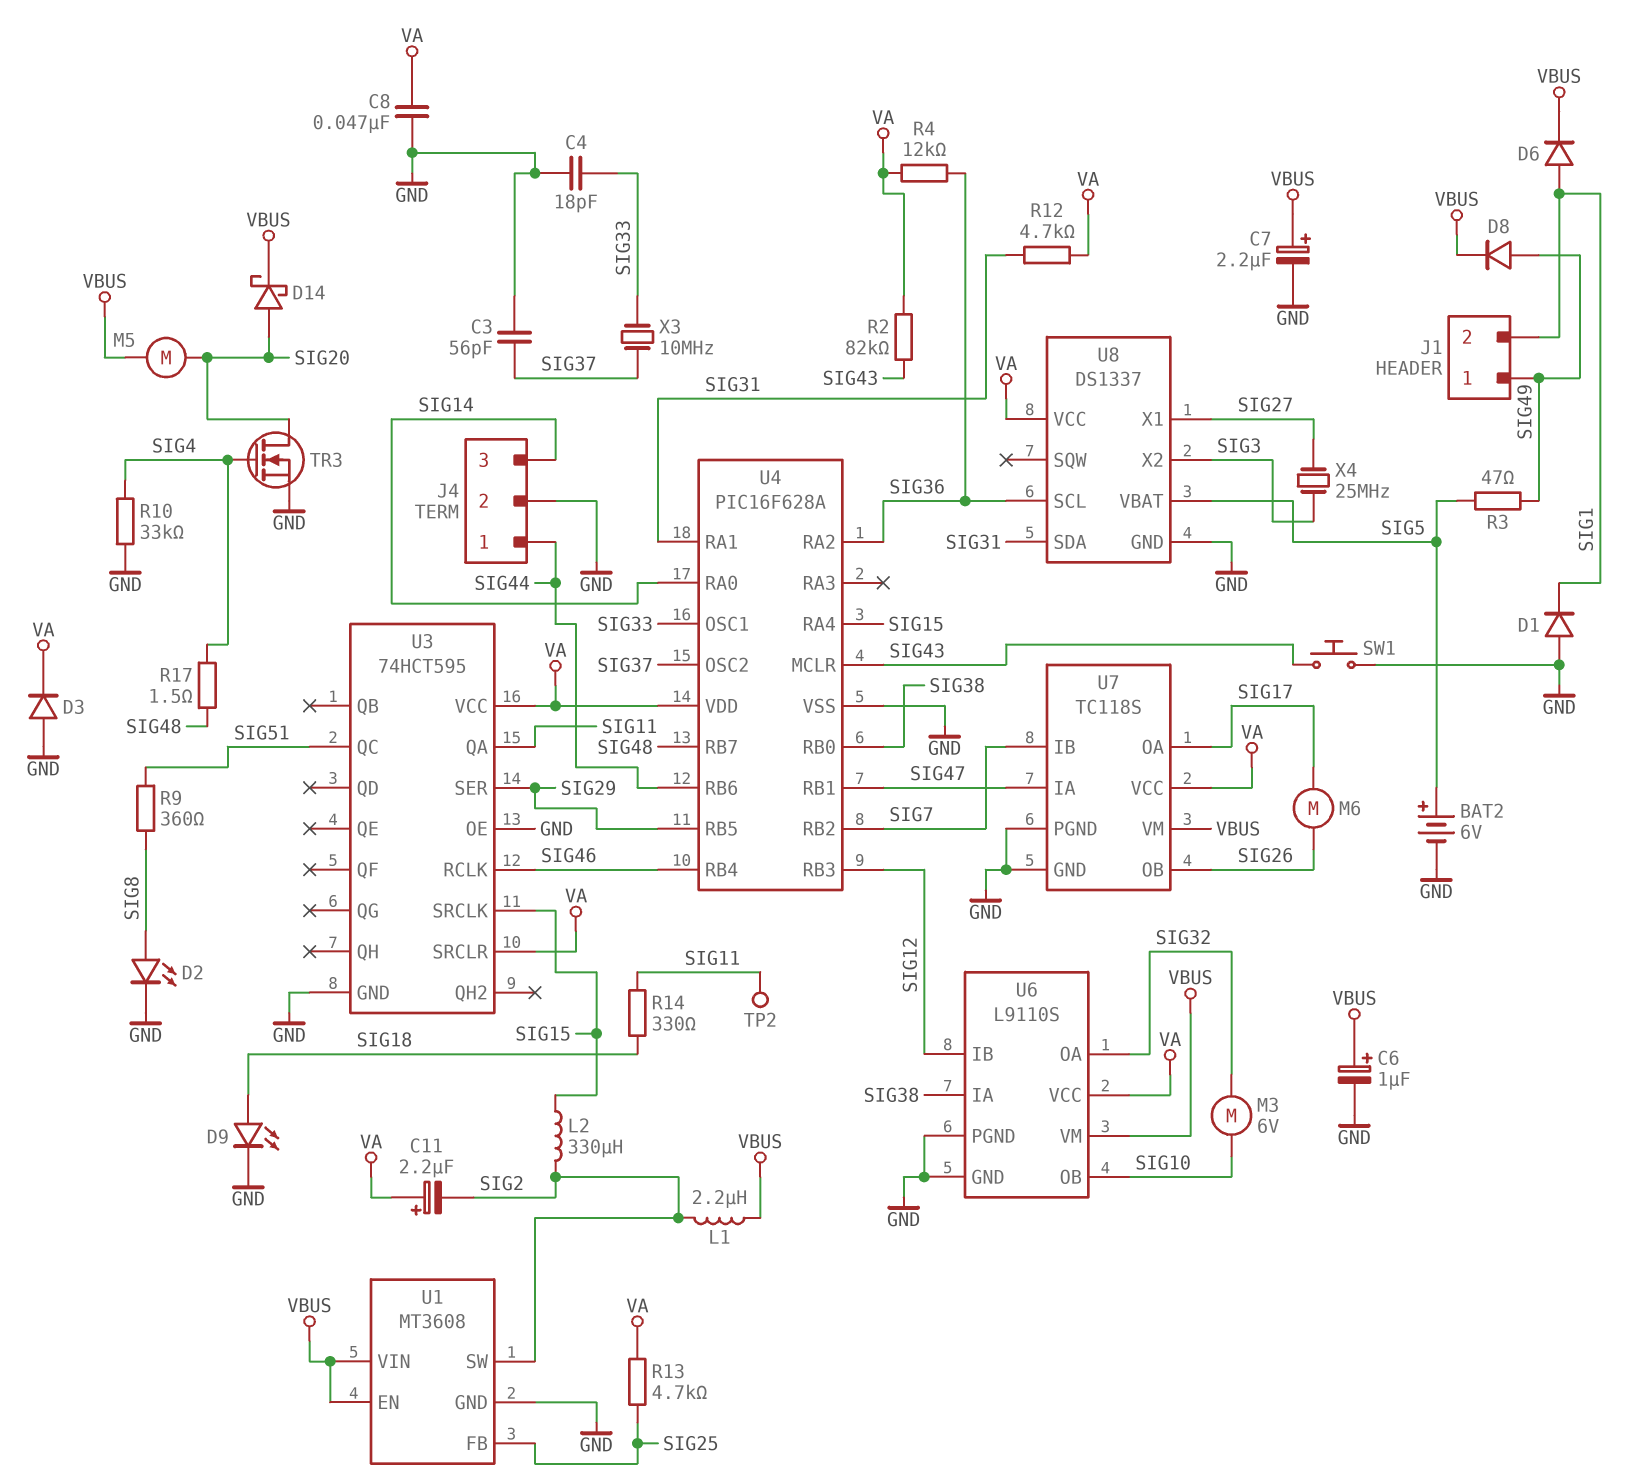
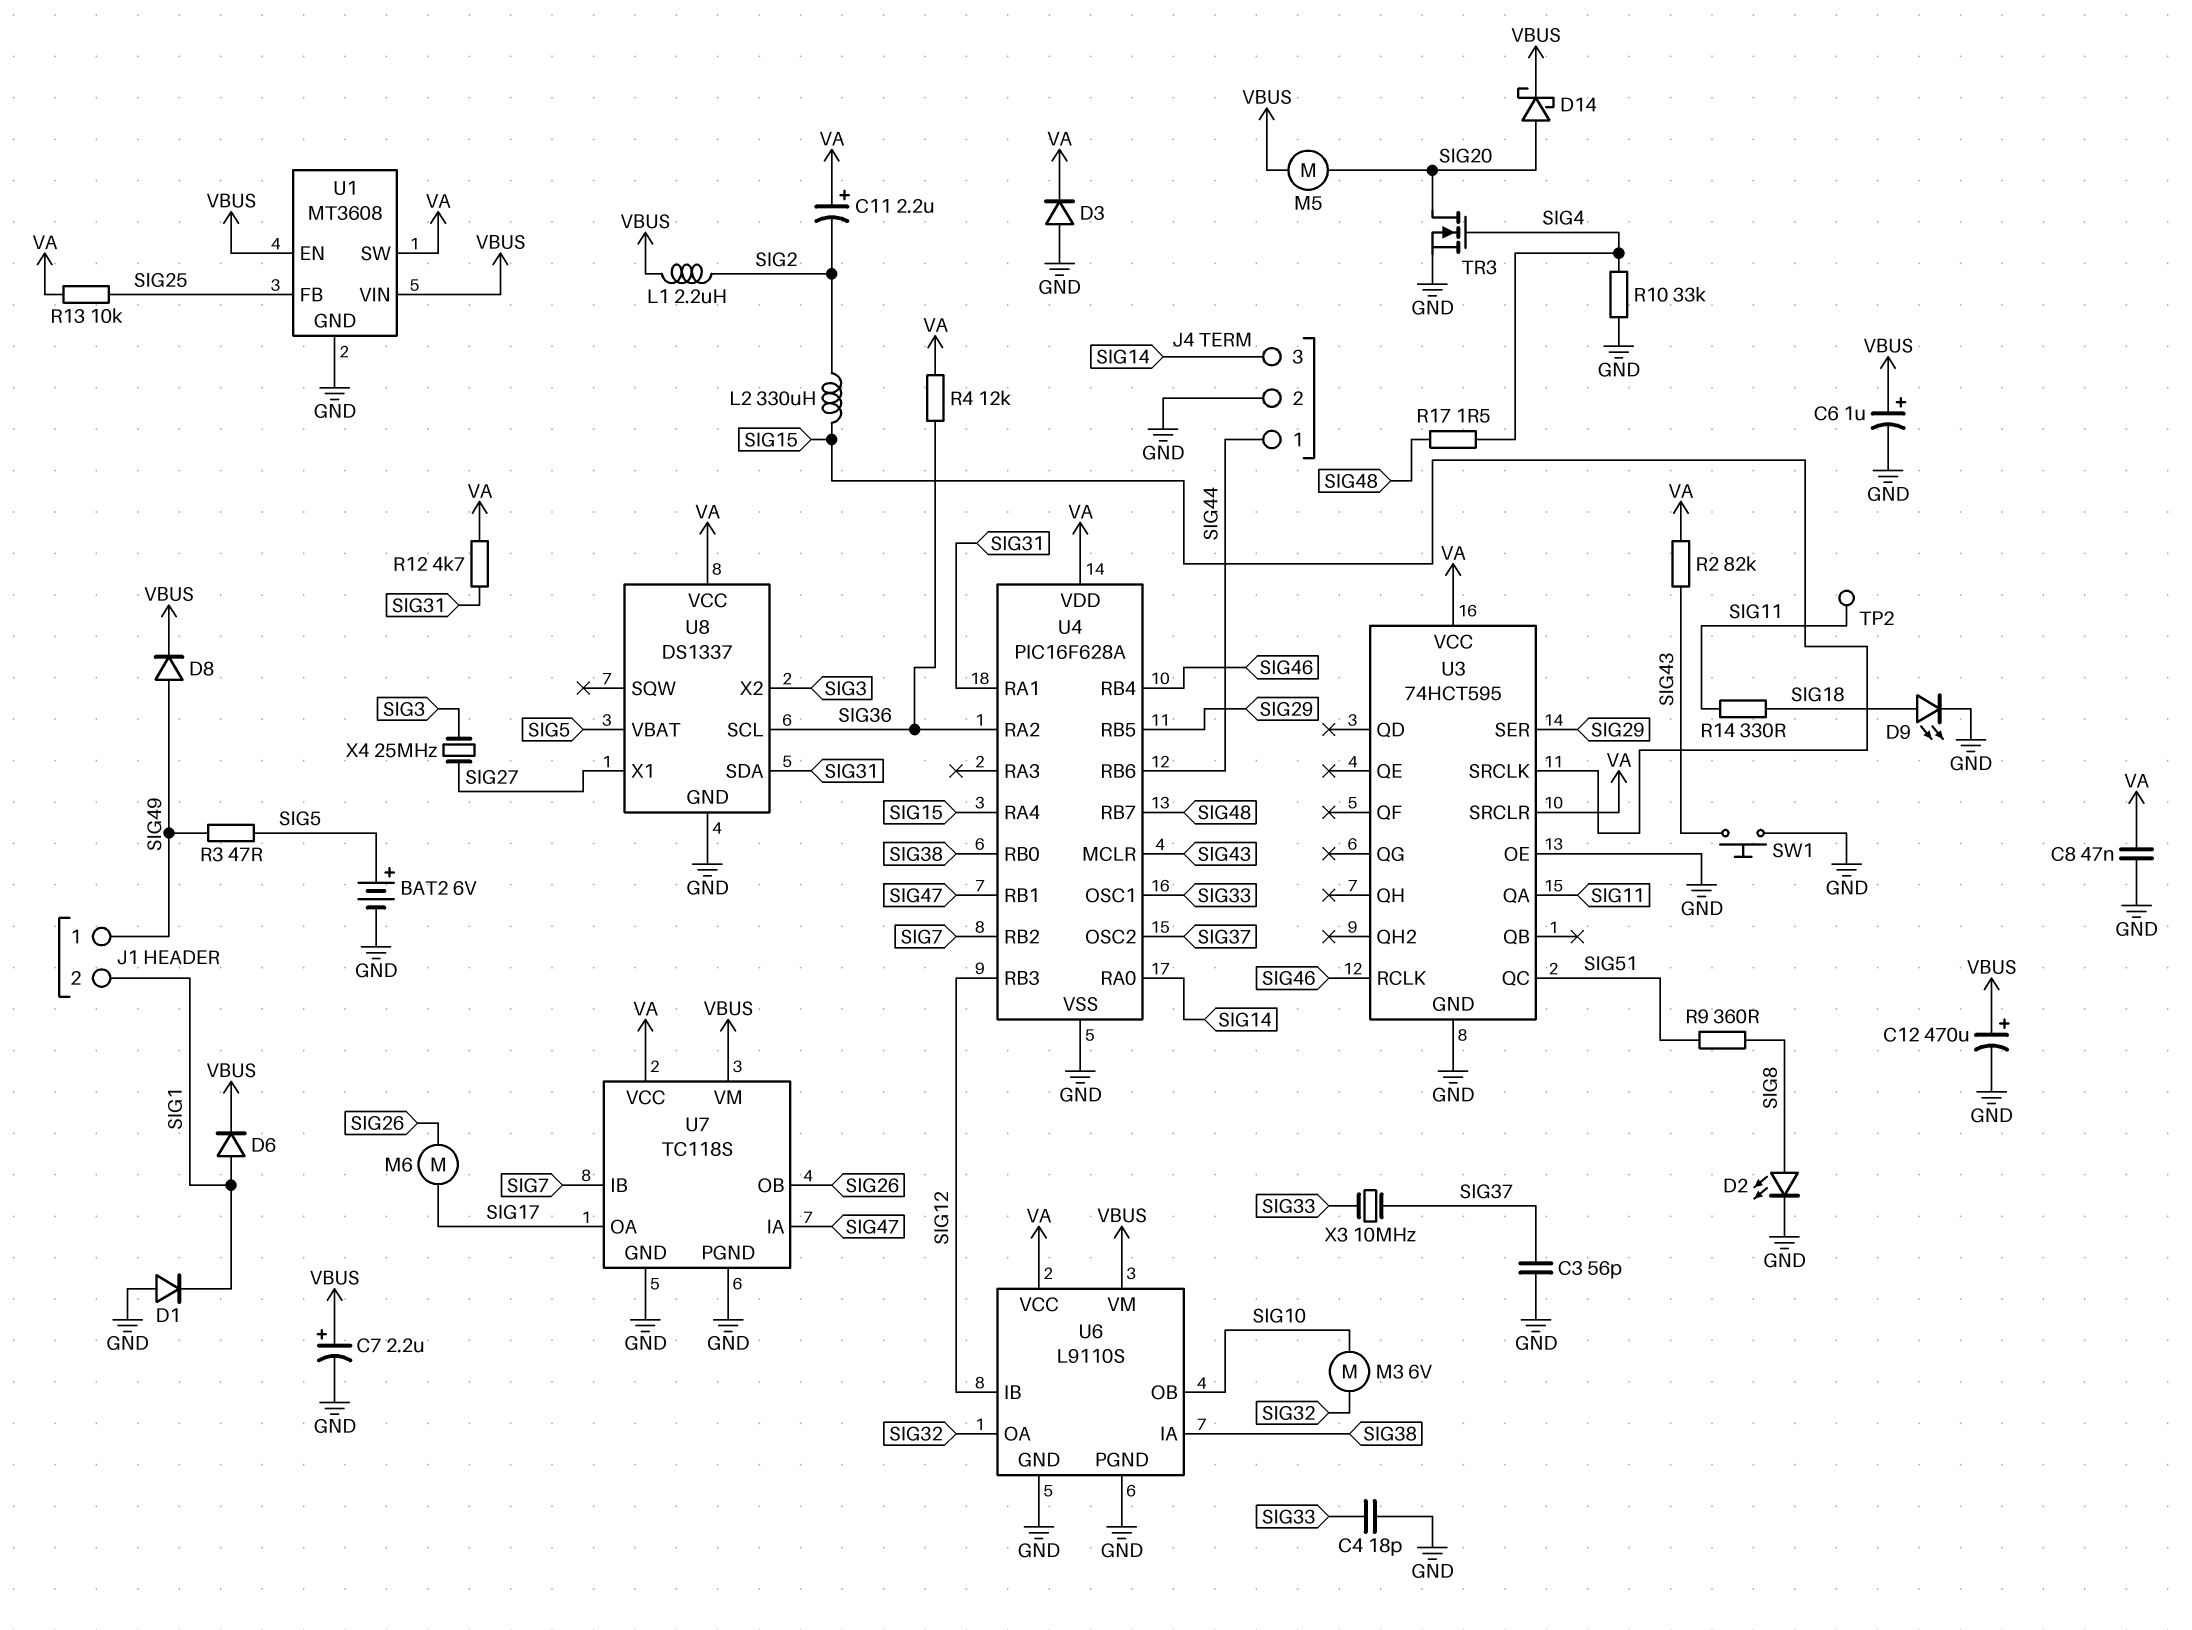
C12: none -> 470uF (plus VBUS, minus GND)
R13: 4.7k (SIG25, VA) -> 10k (SIG25, VA)
U1 pin SW: SIG2 -> VA

